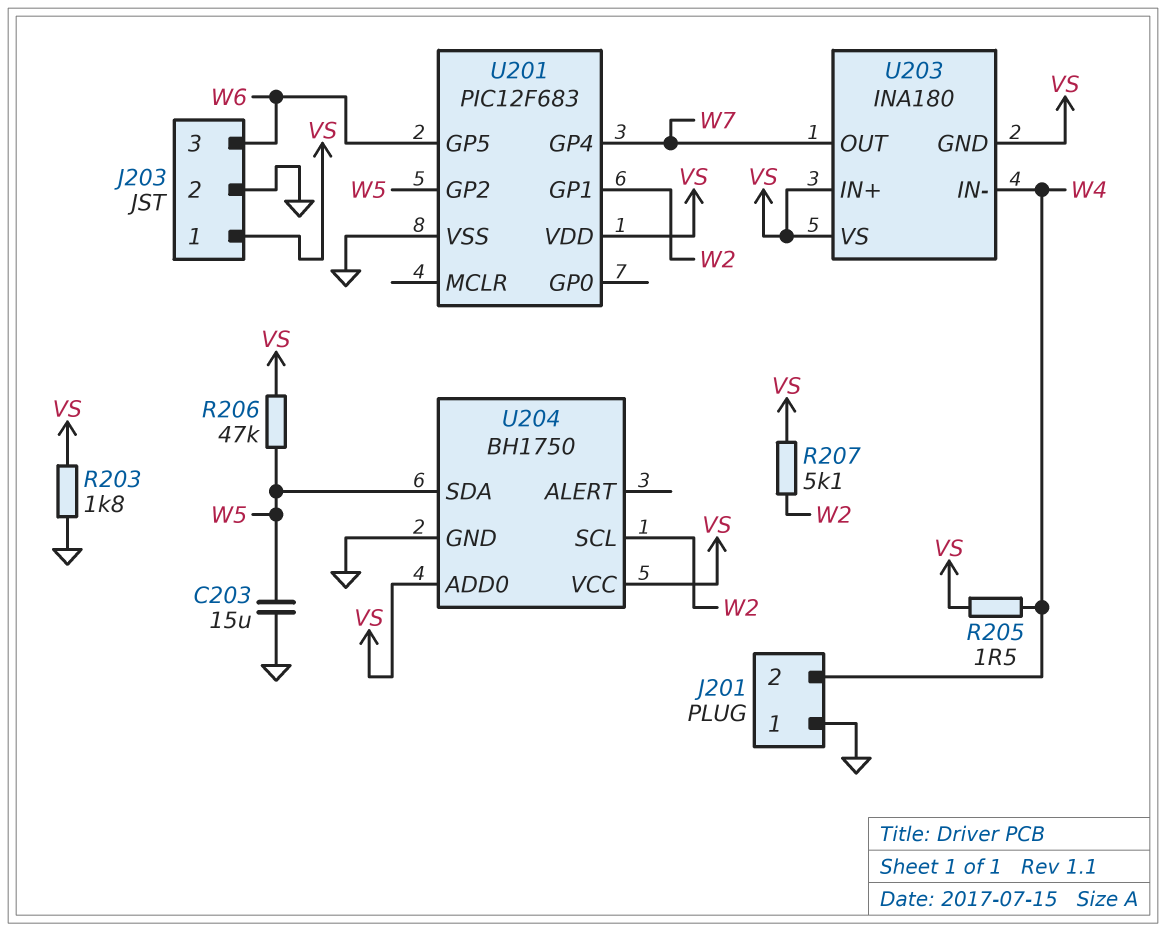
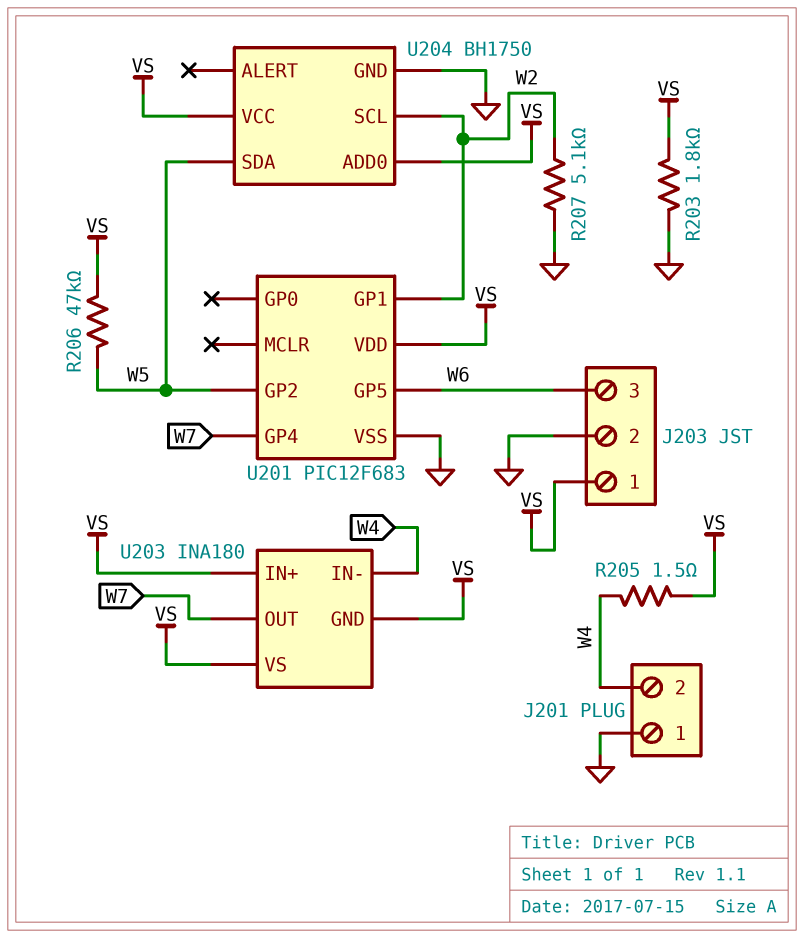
C203: 15uF (GND, W5) -> none
R207: 5.1k (VS, W2) -> 5.1k (GND, W2)

